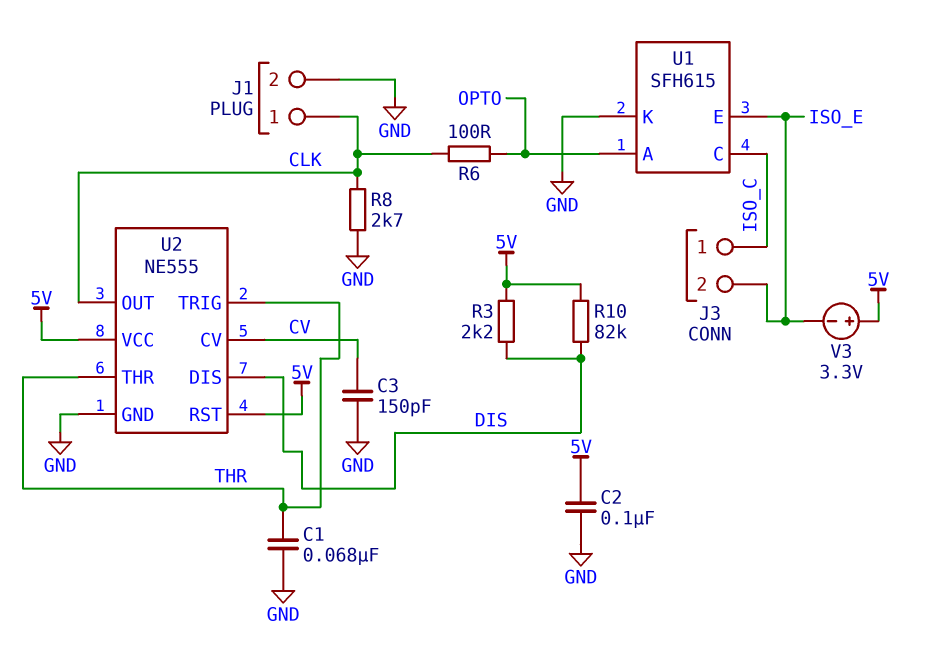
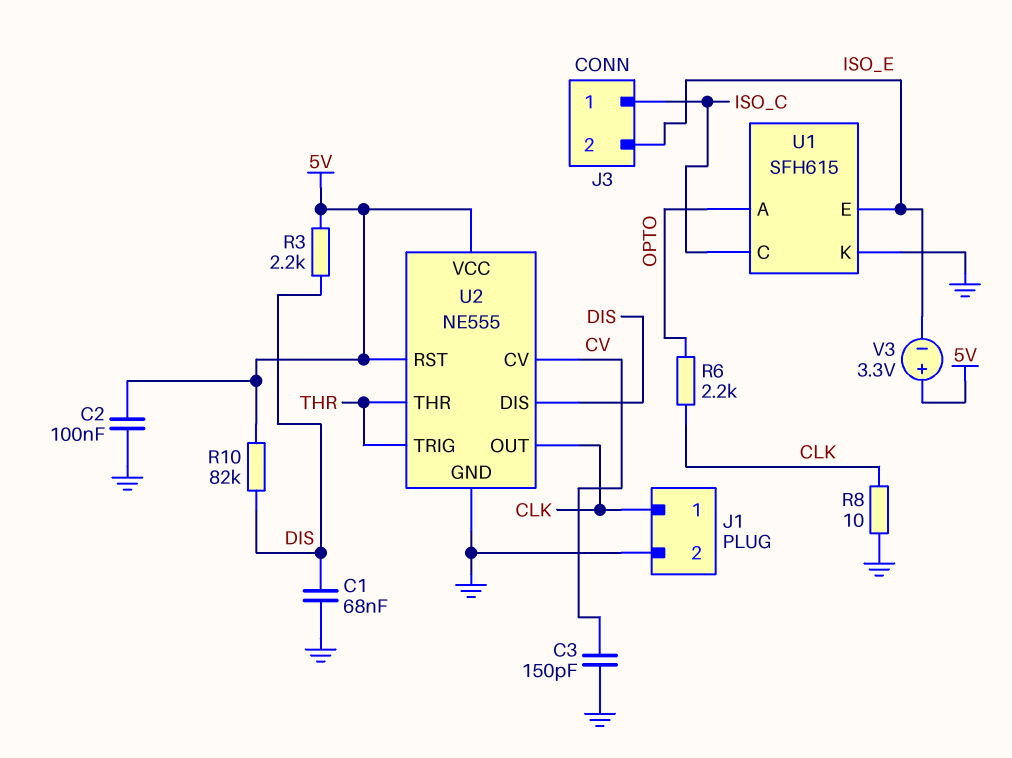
C1: 68nF (GND, THR) -> 68nF (DIS, GND)
R6: 100 (CLK, OPTO) -> 2.2k (CLK, OPTO)
R8: 2.7k (CLK, GND) -> 10 (CLK, GND)

